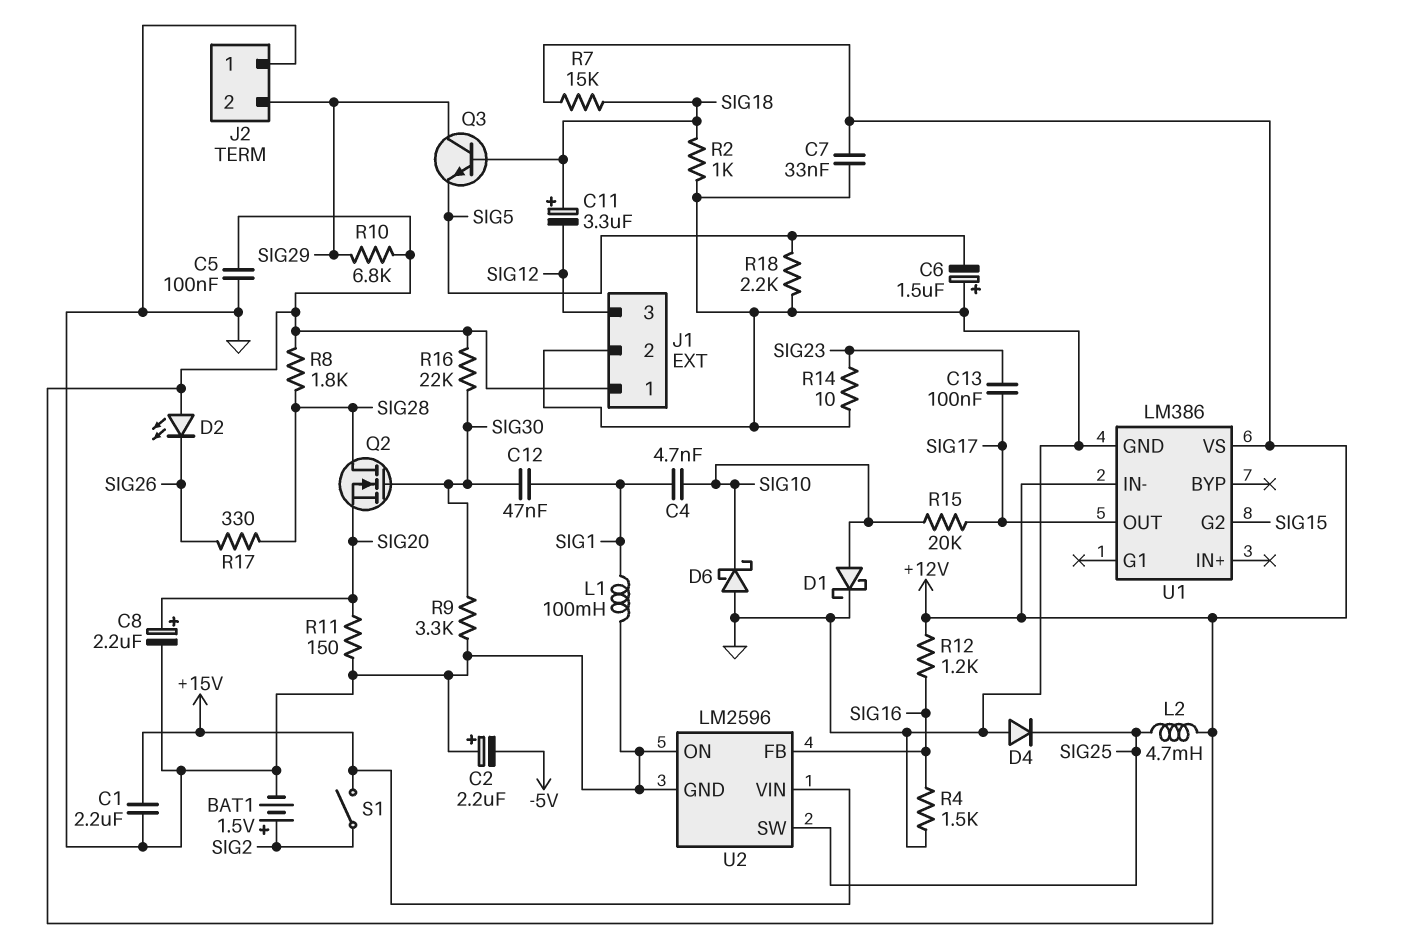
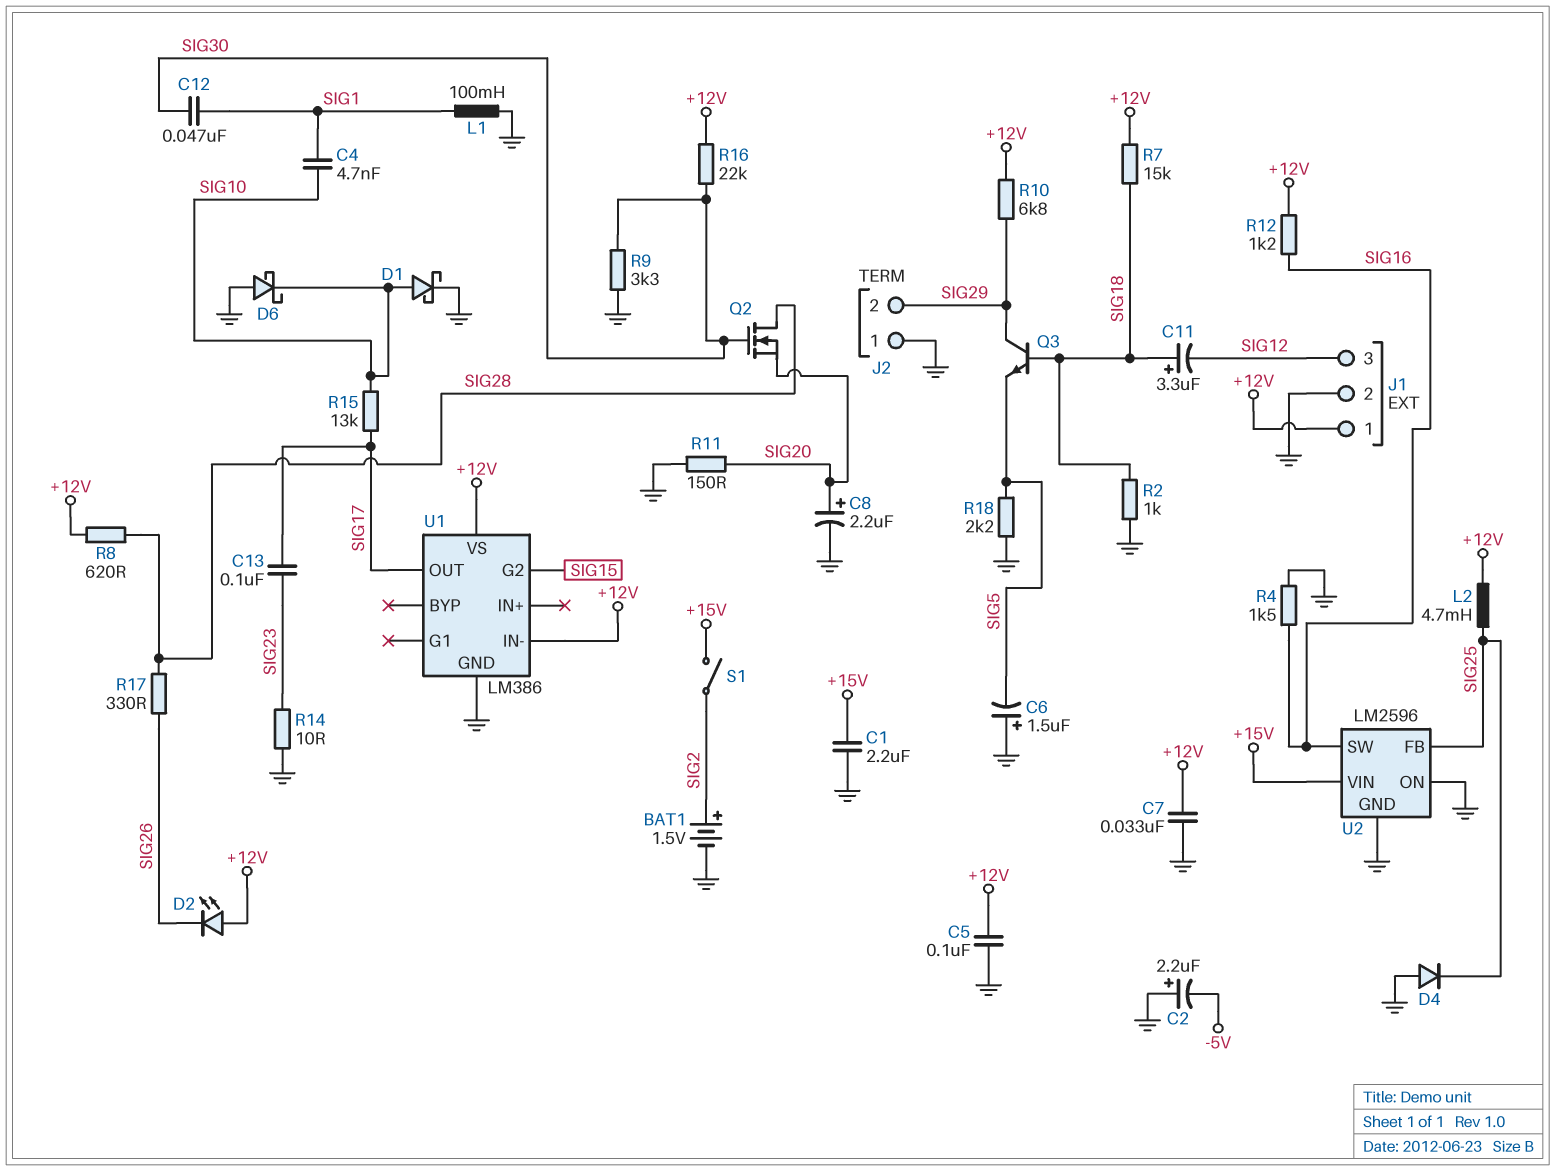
R8: 1.8k (+12V, SIG28) -> 620 (+12V, SIG28)
R15: 20k (SIG10, SIG17) -> 13k (SIG10, SIG17)
U2 pin FB: SIG16 -> SIG25
U2 pin SW: SIG25 -> SIG16

